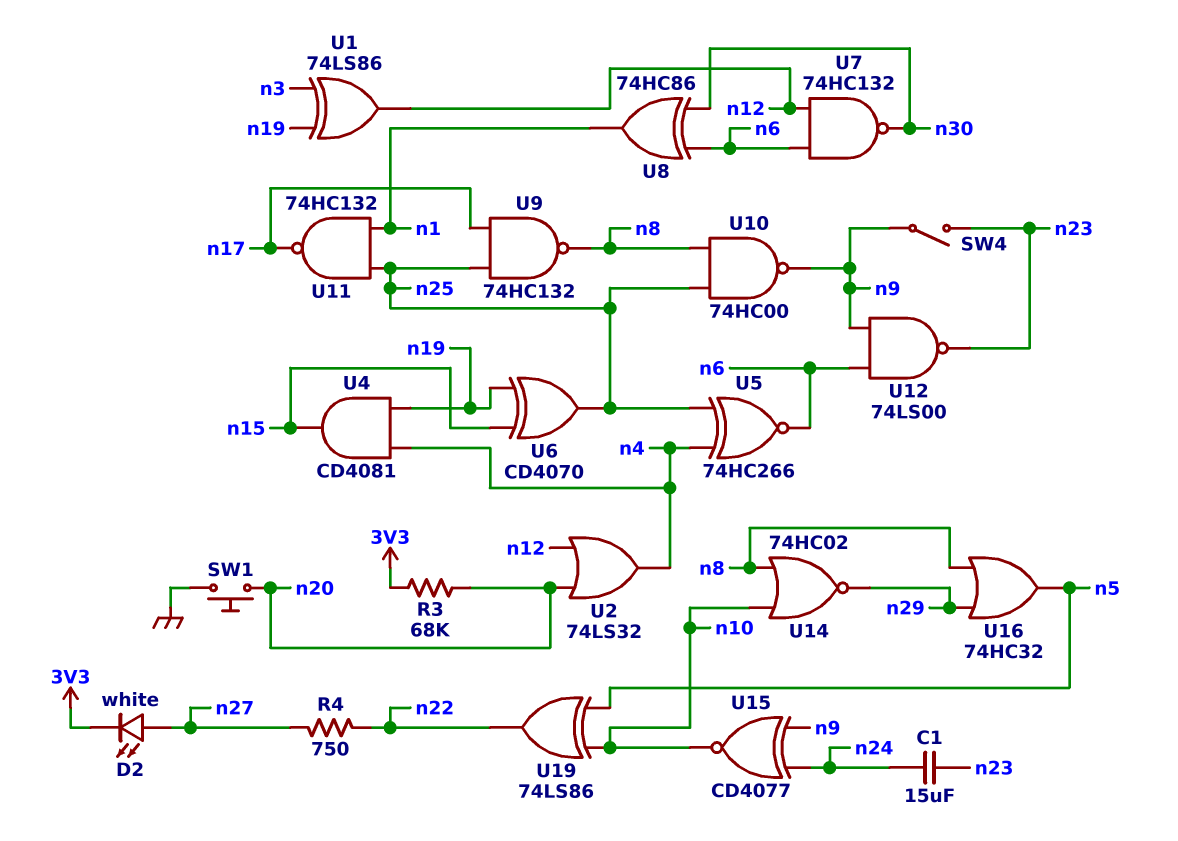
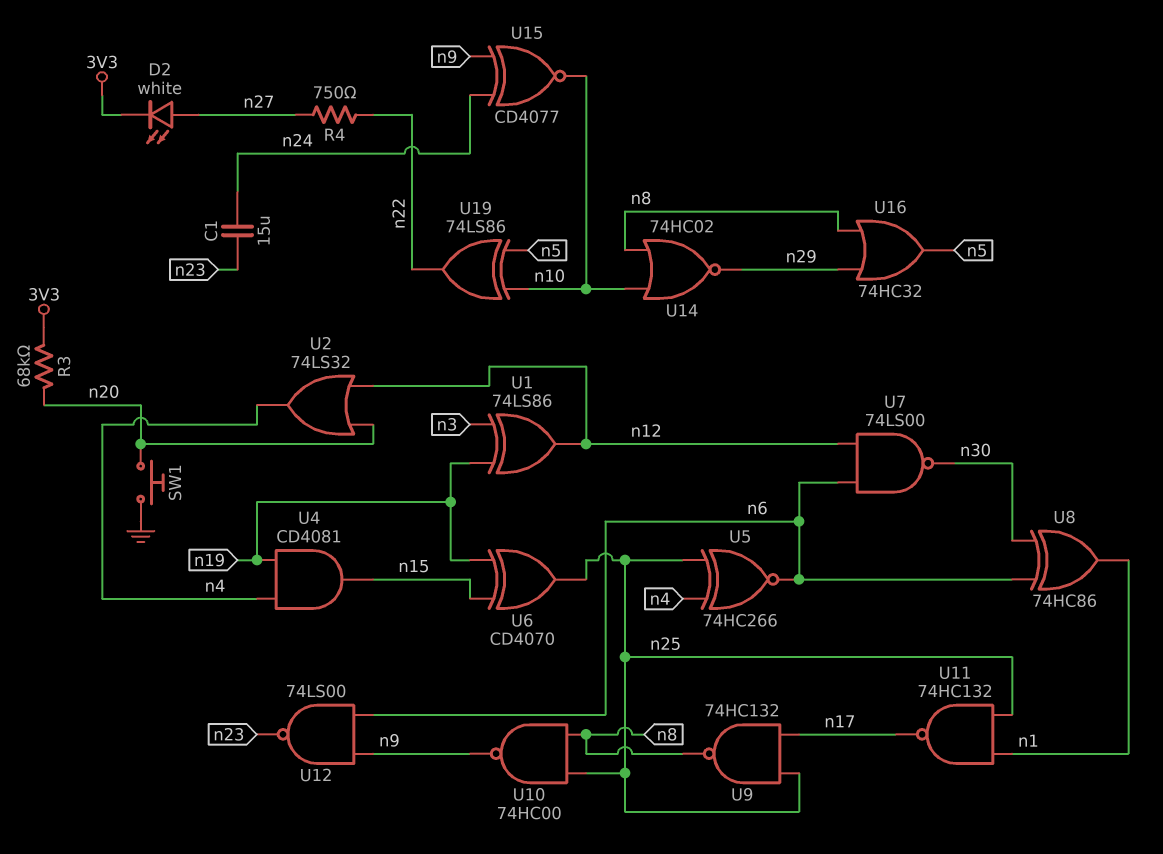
SW4: switch (n9, n23) -> none
U7: NAND 74HC132 (in n6, in n12, out n30) -> NAND 74LS00 (in n6, in n12, out n30)

